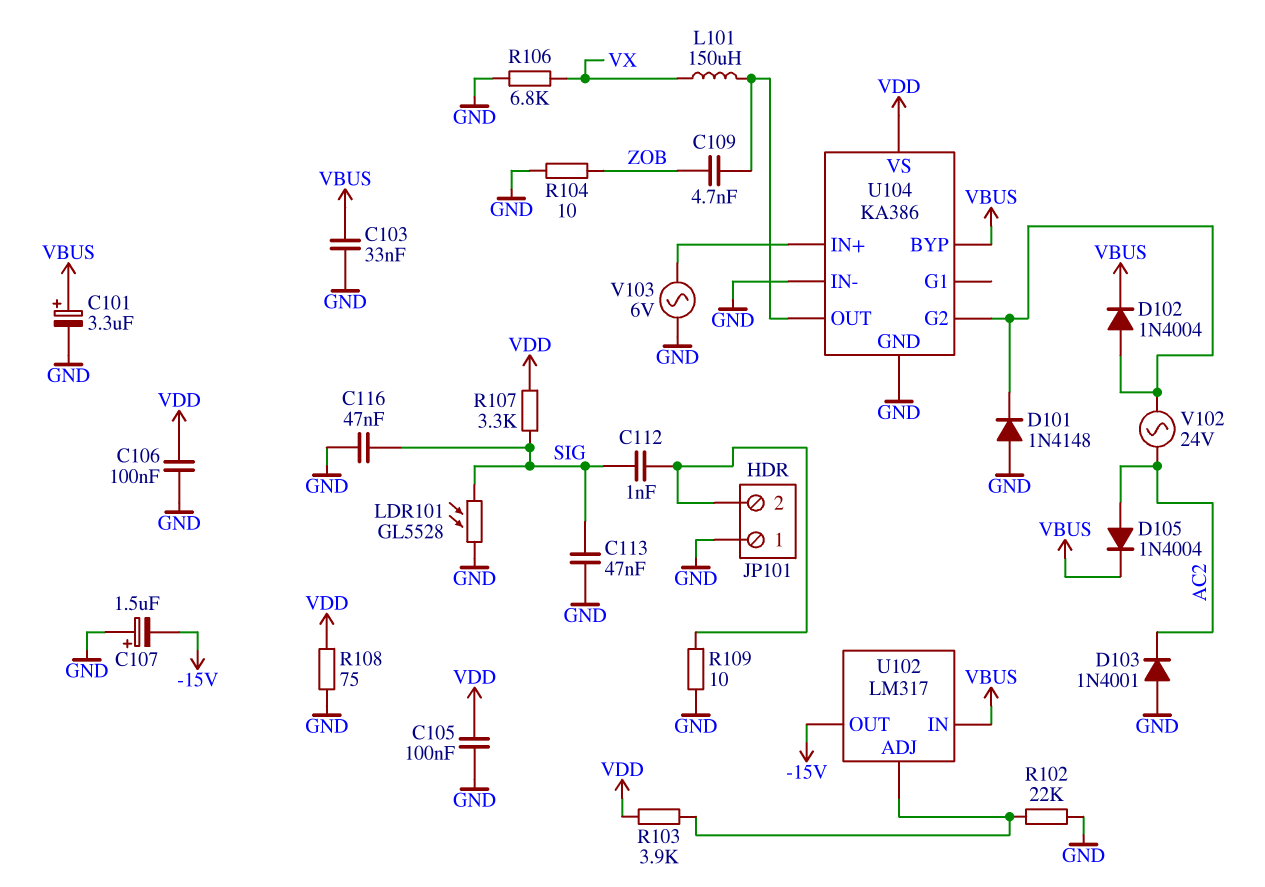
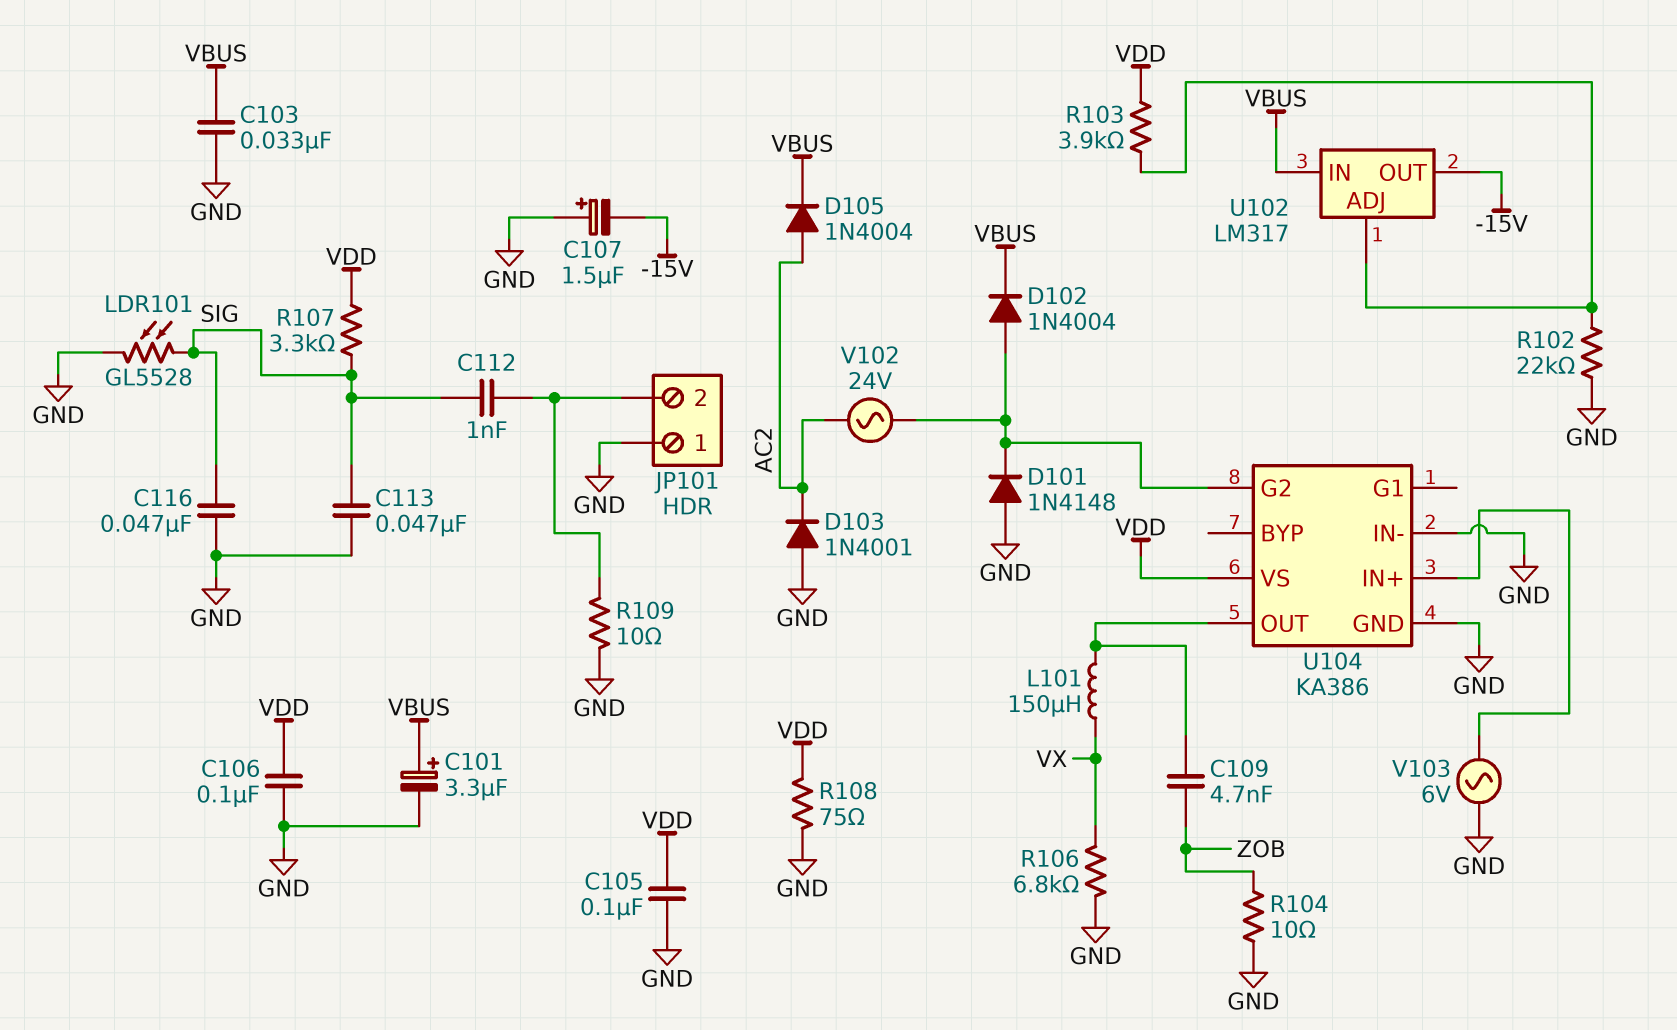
U104 pin BYP: VBUS -> none

